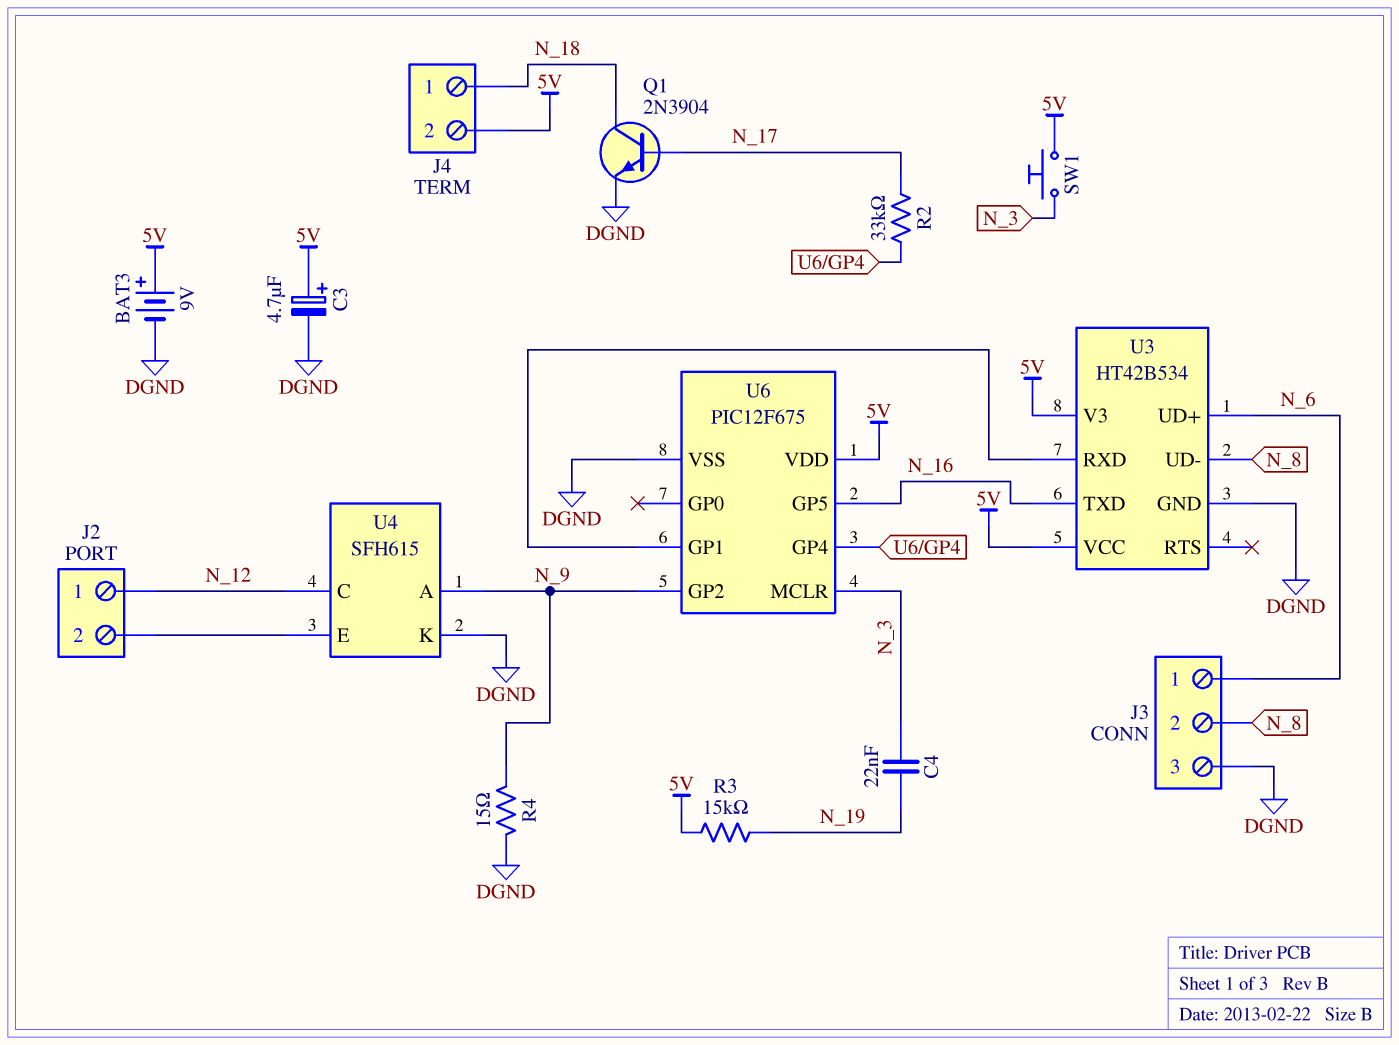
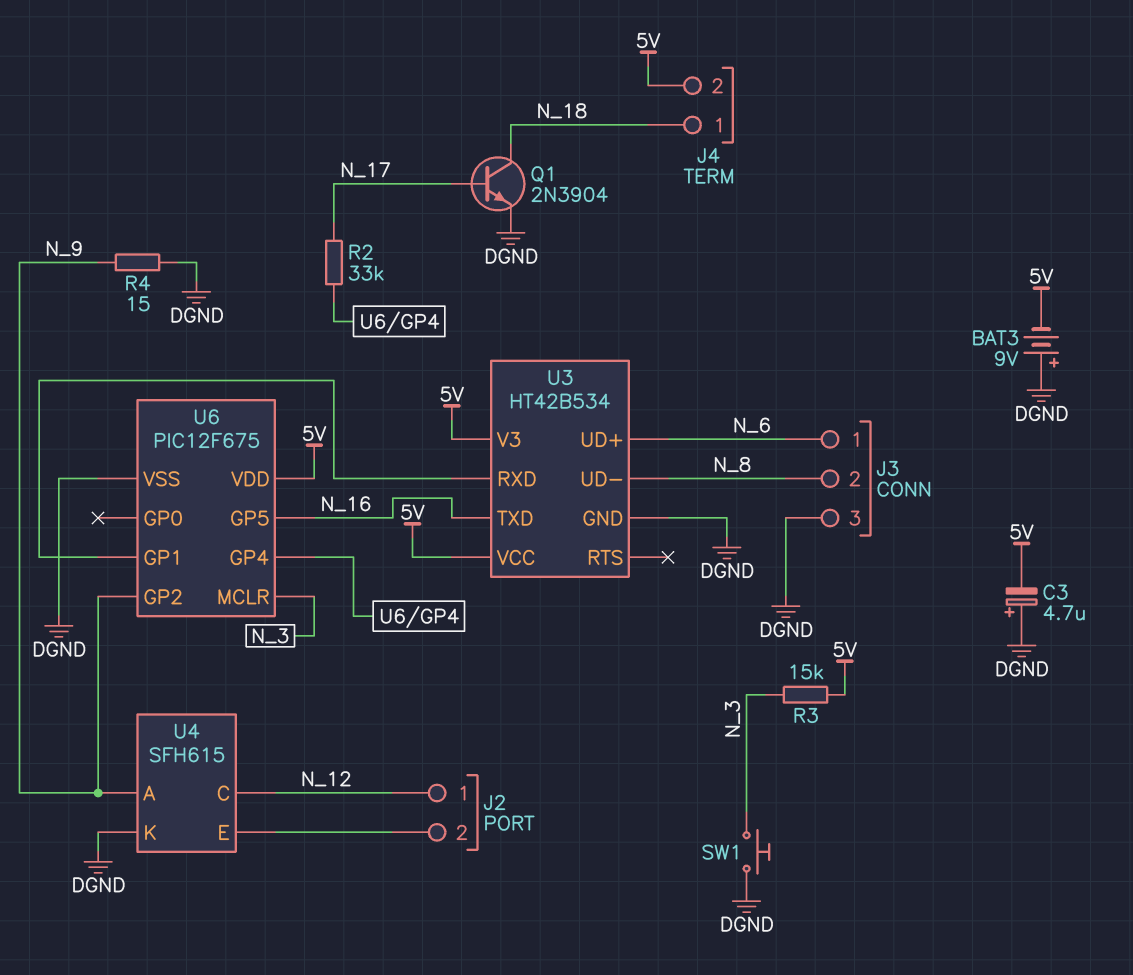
BAT3: 9V (plus 5V, minus DGND) -> 9V (plus DGND, minus 5V)
C3: 4.7uF (plus 5V, minus DGND) -> 4.7uF (plus DGND, minus 5V)
C4: 22nF (N_3, N_19) -> none
R3: 15k (5V, N_19) -> 15k (5V, N_3)
SW1: button (5V, N_3) -> button (DGND, N_3)

